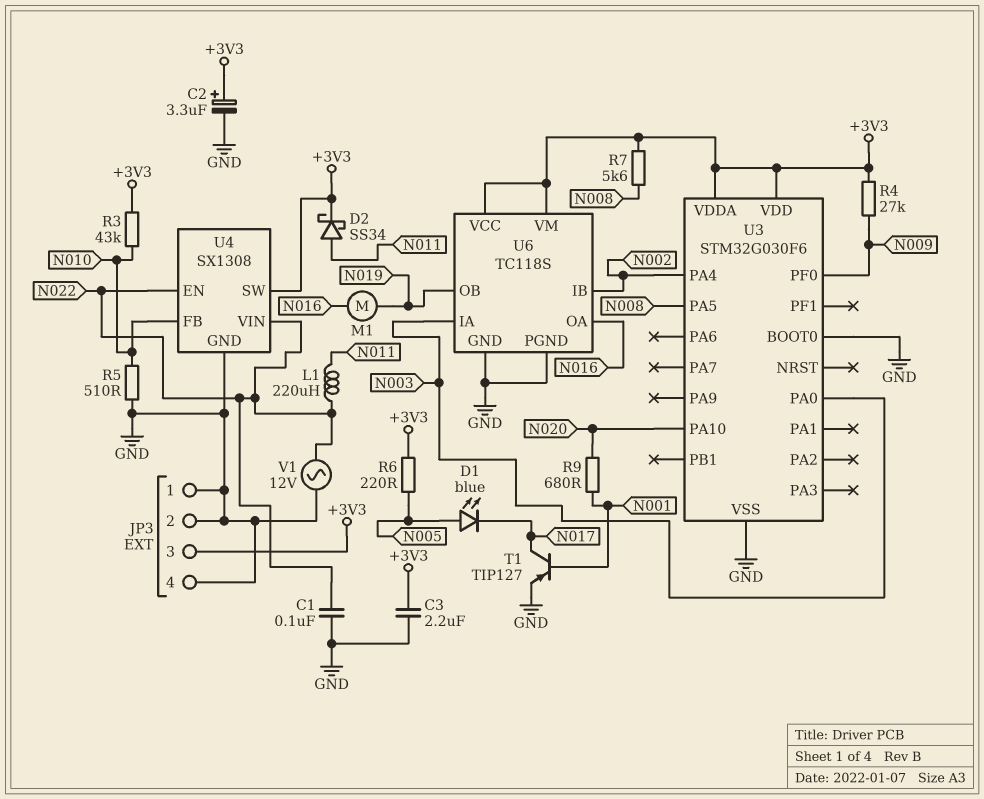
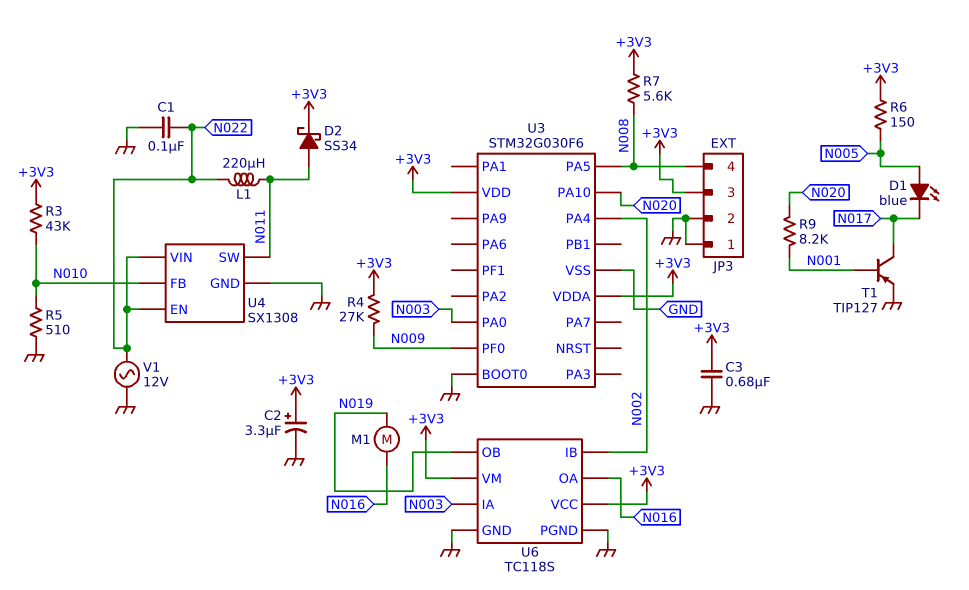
C3: 2.2uF (+3V3, GND) -> 680nF (+3V3, GND)
JP3 pin 4: GND -> N008
R6: 220 (+3V3, N005) -> 150 (+3V3, N005)
R9: 680 (N001, N020) -> 8.2k (N001, N020)
U4 pin SW: +3V3 -> N011

